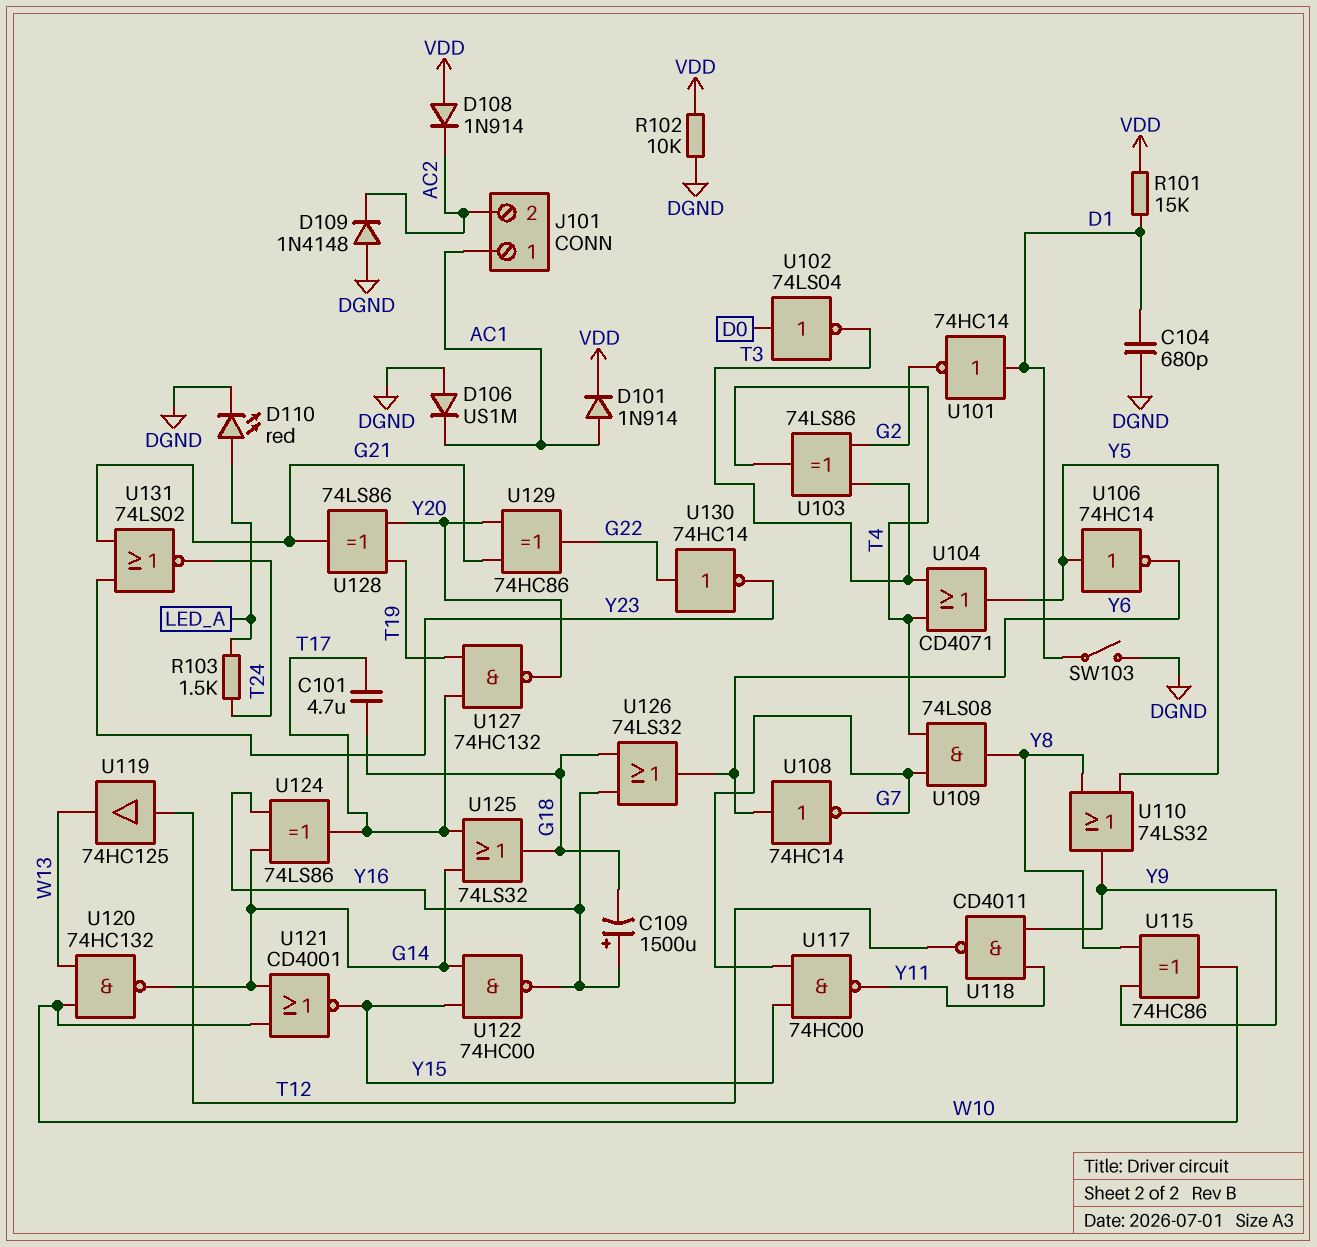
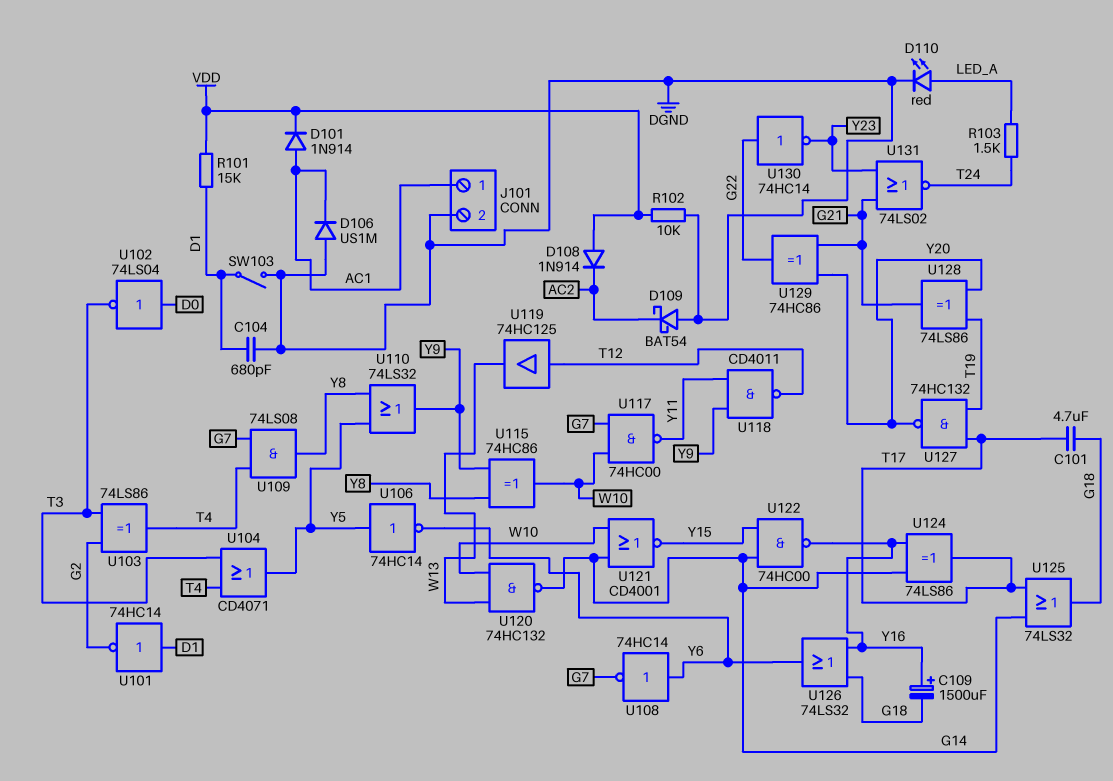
D109: diode 1N4148 (A DGND, K AC2) -> schottky BAT54 (A DGND, K AC2)
J101 pin 2: AC2 -> DGND
U117: NAND 74HC00 (in G7, in Y15, out Y11) -> NAND 74HC00 (in G7, in W10, out Y11)

